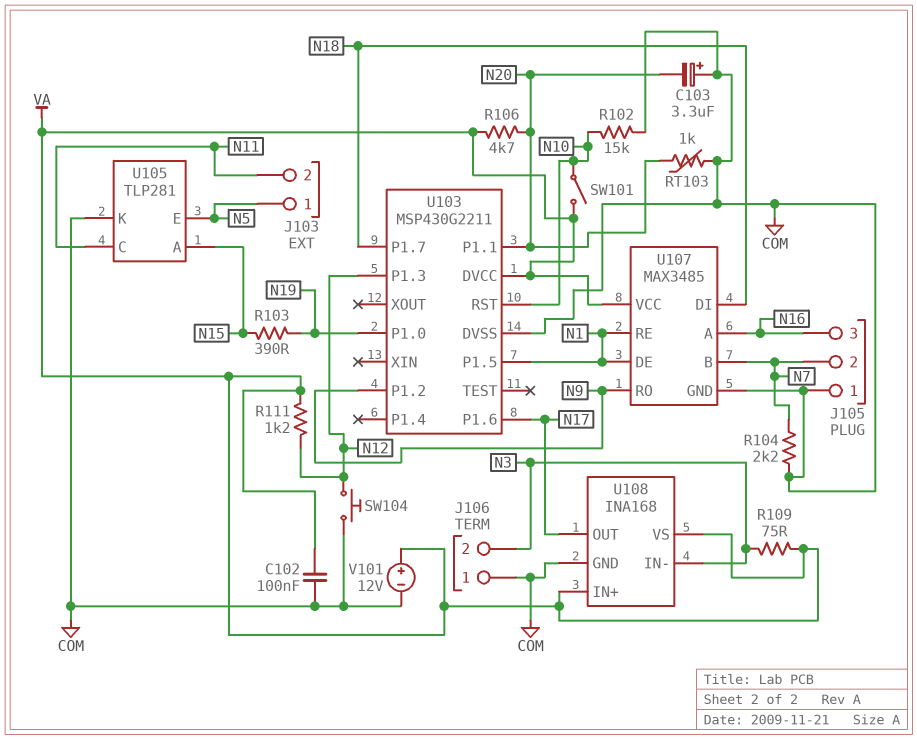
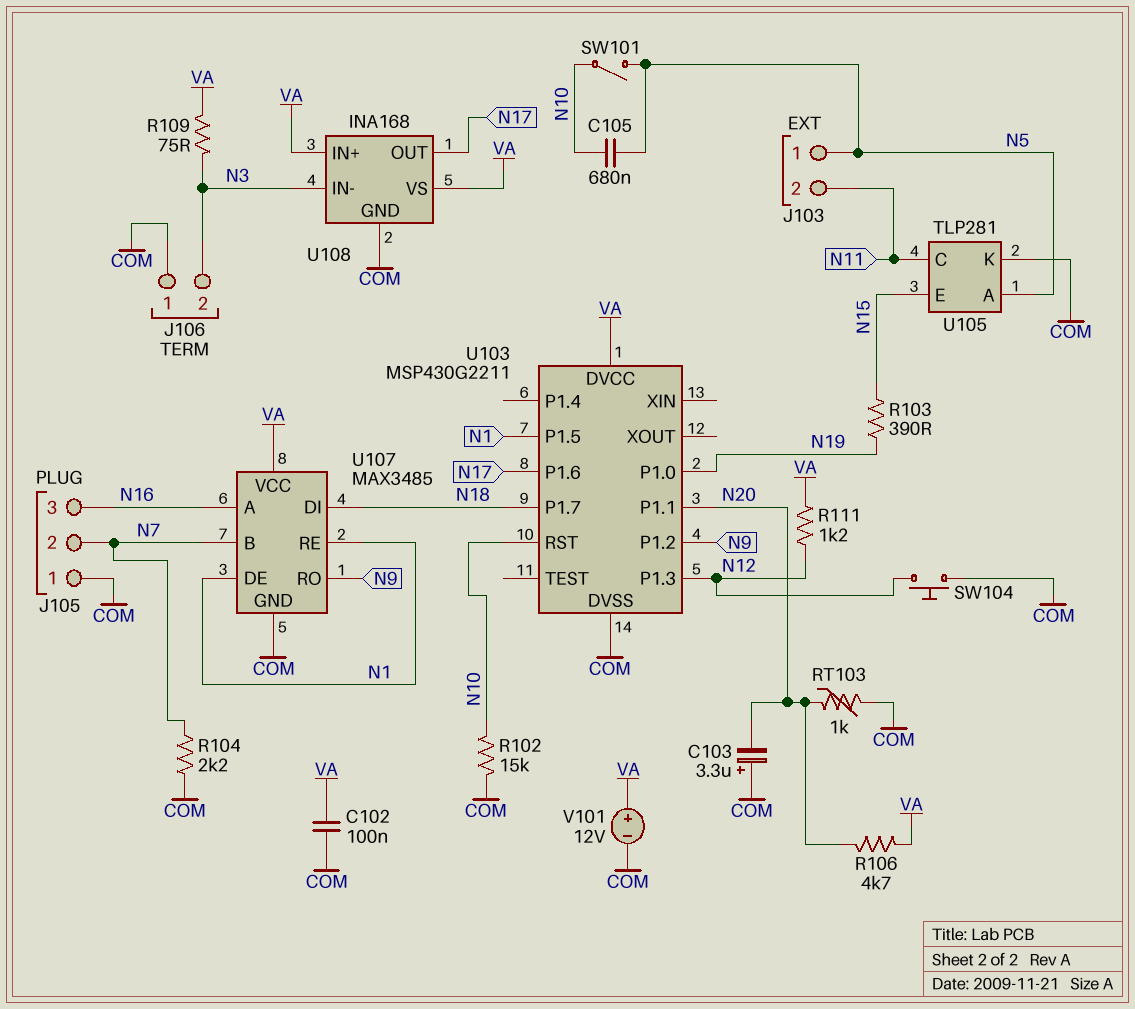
C105: none -> 680nF (N5, N10)
SW101: switch (N10, VA) -> switch (N5, N10)
U105 pin A: N15 -> N5
U105 pin E: N5 -> N15

